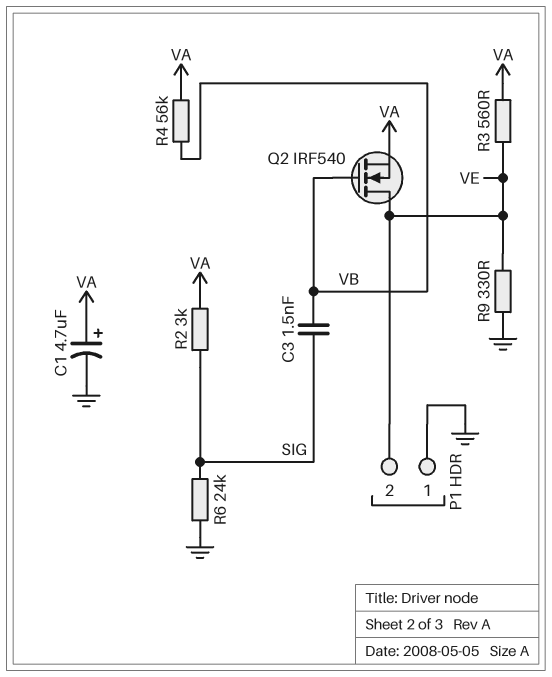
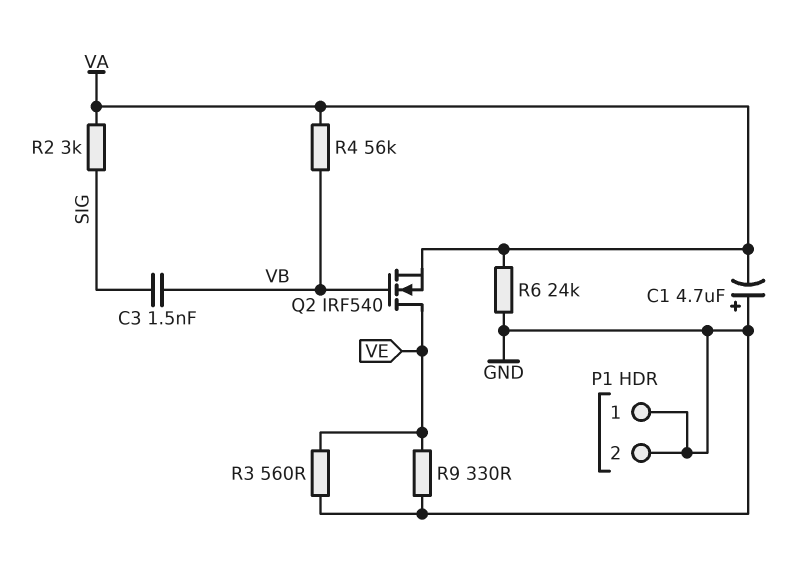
C1: 4.7uF (plus VA, minus GND) -> 4.7uF (plus GND, minus VA)
P1 pin 2: VE -> GND
R3: 560 (VA, VE) -> 560 (GND, VE)
R6: 24k (GND, SIG) -> 24k (GND, VA)

